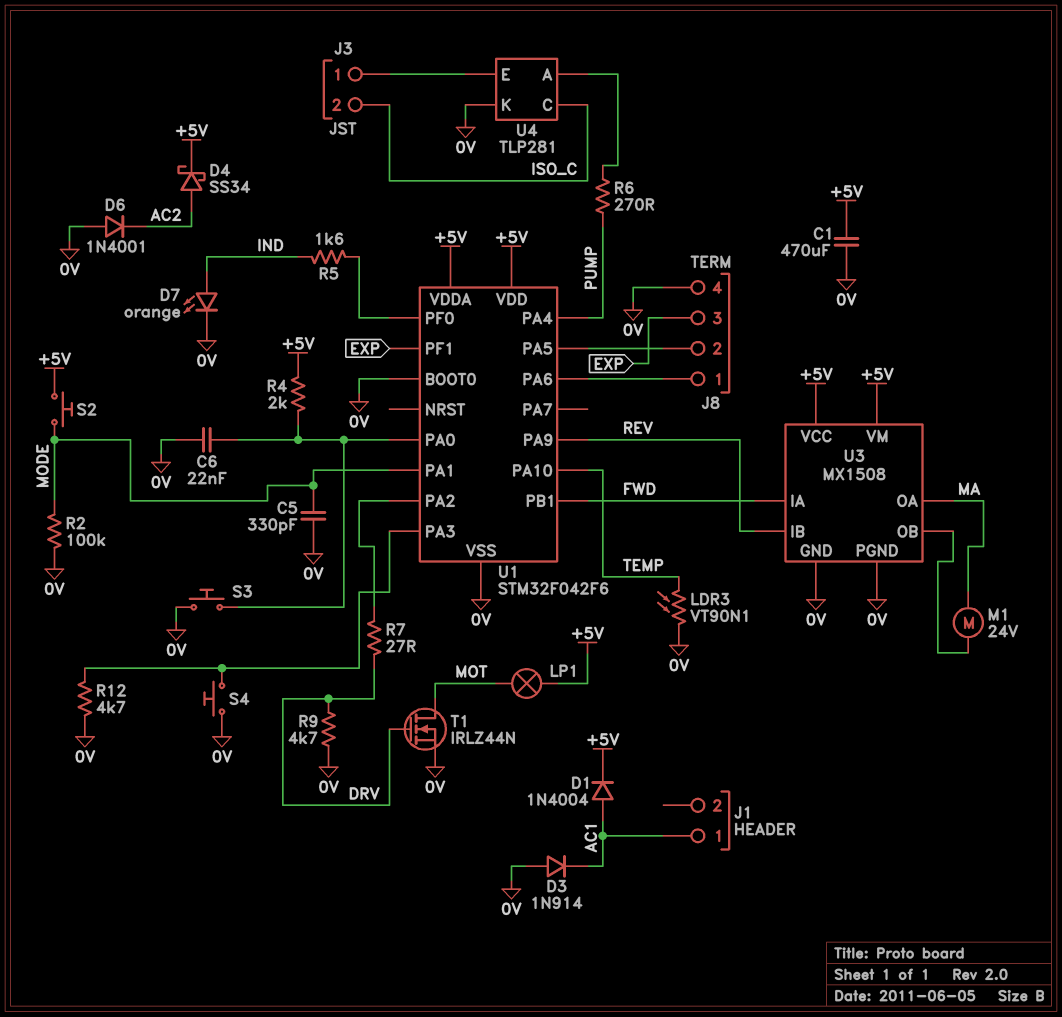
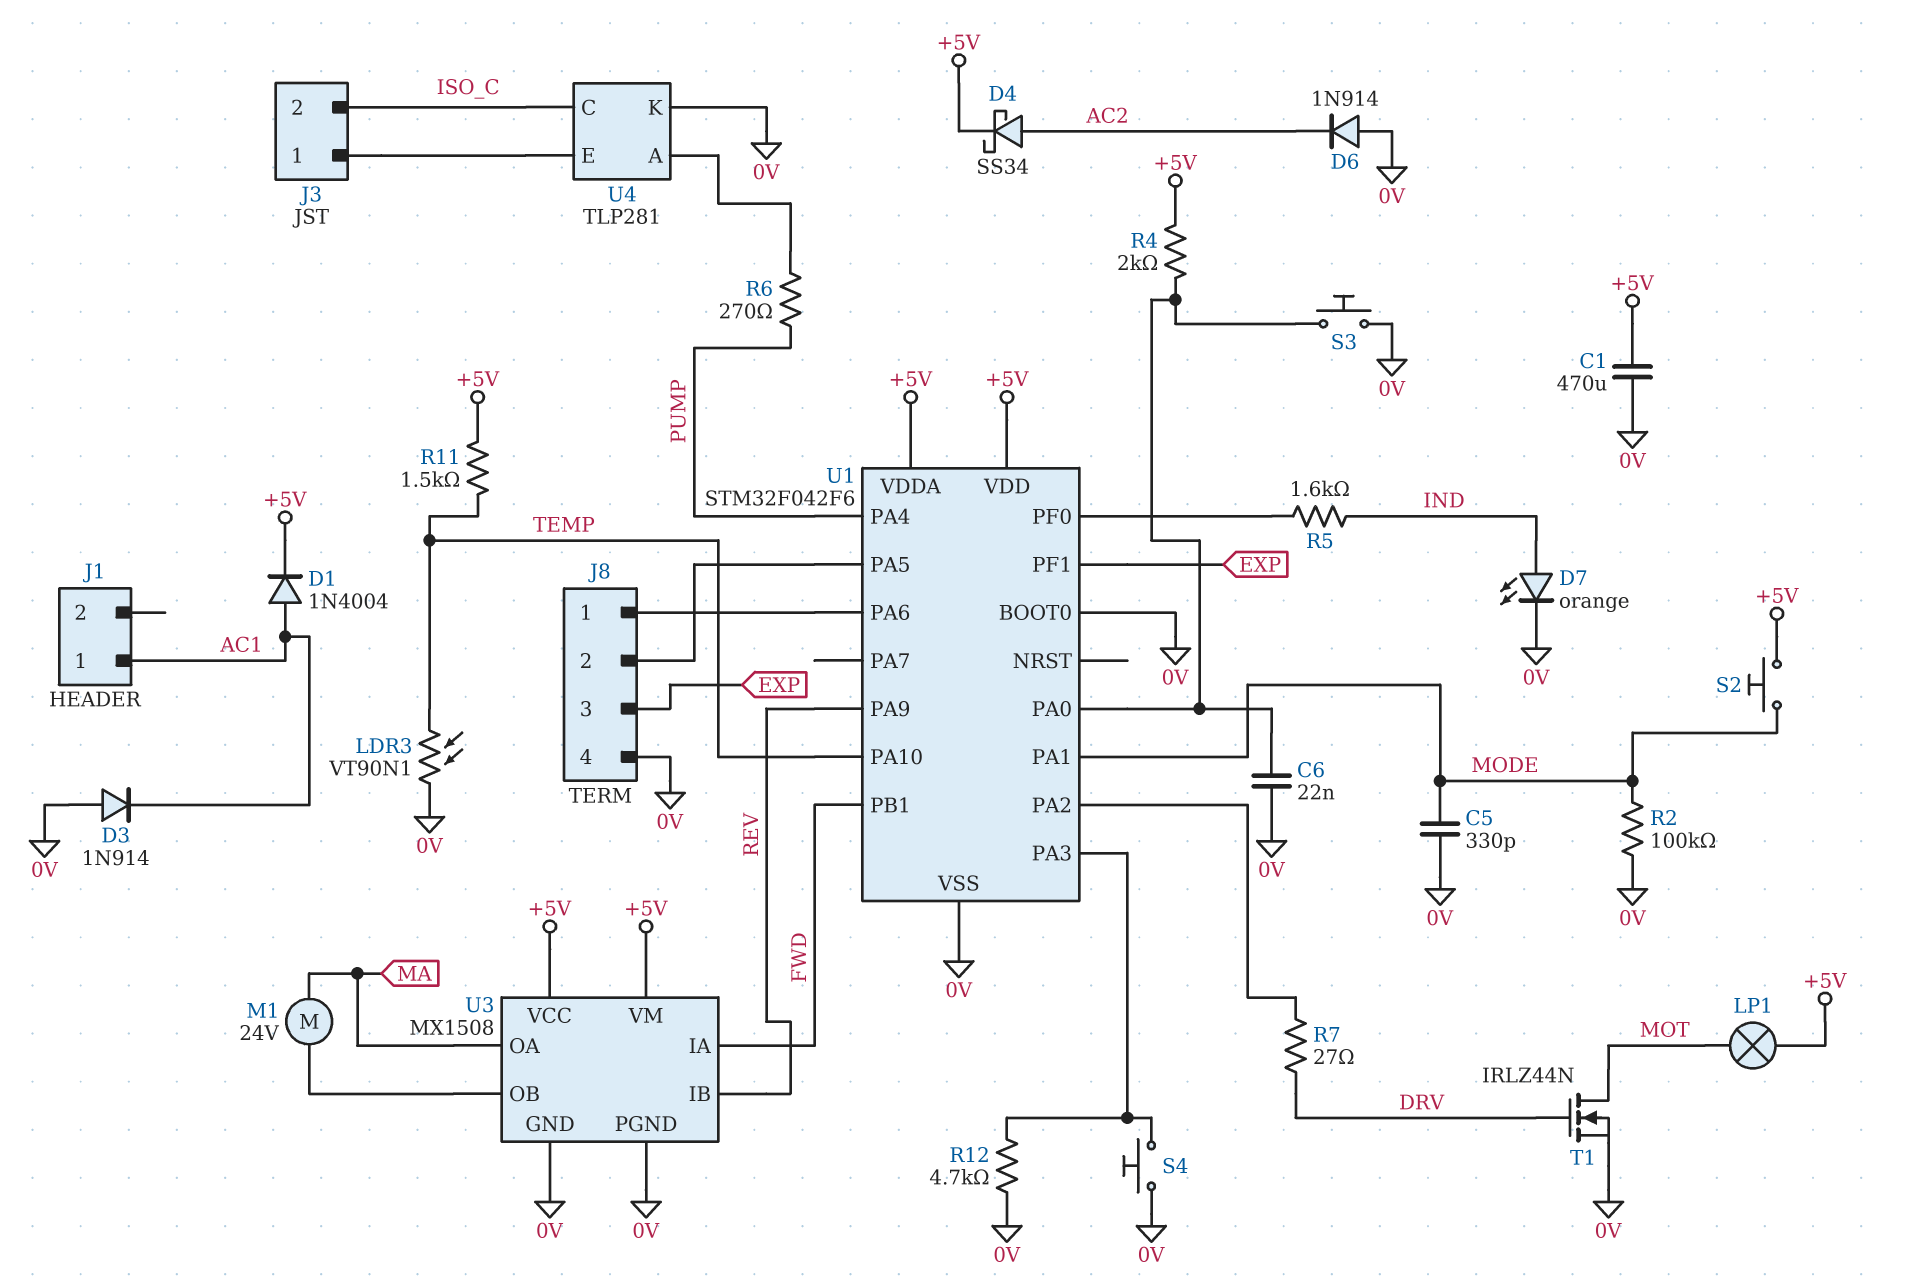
D6: diode 1N4001 (A 0V, K AC2) -> diode 1N914 (A 0V, K AC2)
R9: 4.7k (0V, DRV) -> none
R11: none -> 1.5k (+5V, TEMP)

